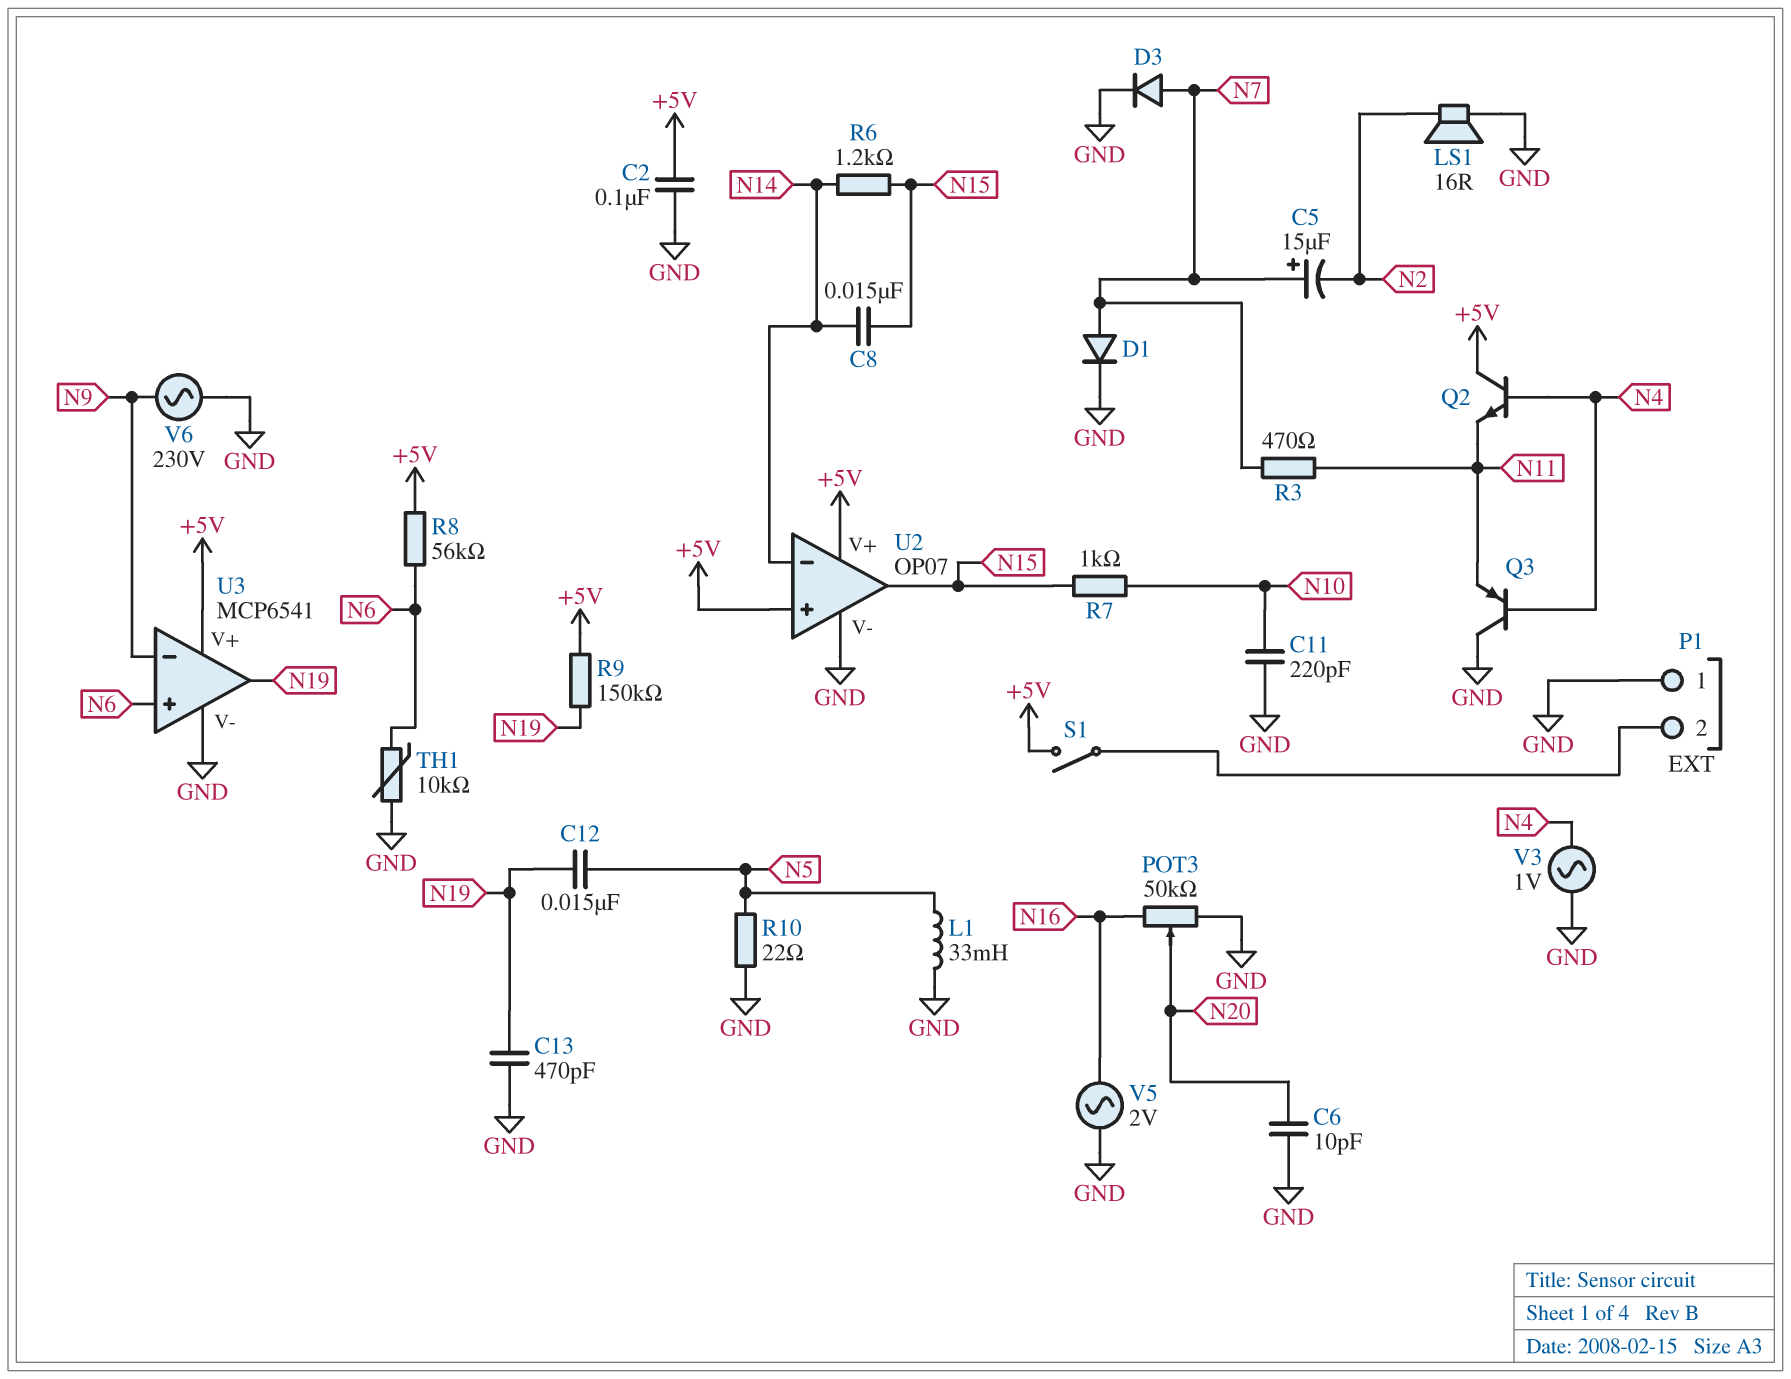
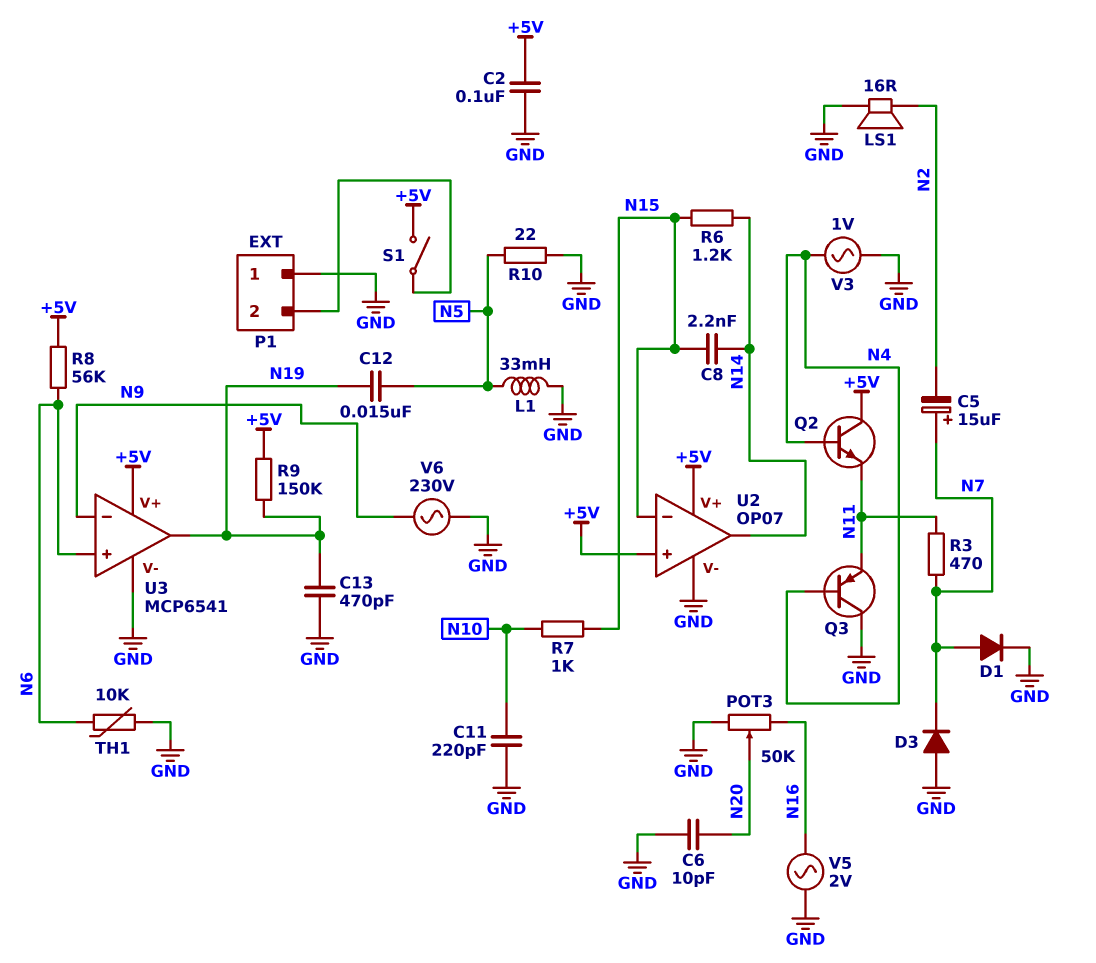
C8: 15nF (N14, N15) -> 2.2nF (N14, N15)
D3: diode (A N7, K GND) -> diode (A GND, K N7)
U2 pin in-: N14 -> N15
U2 pin out: N15 -> N14

